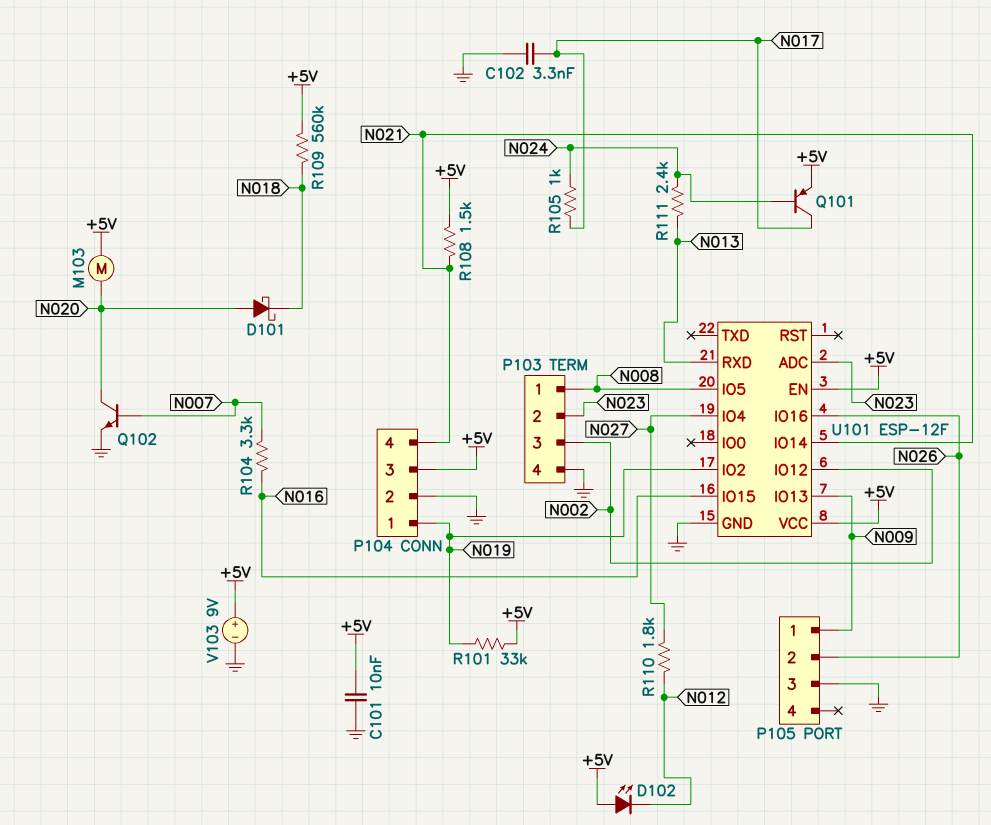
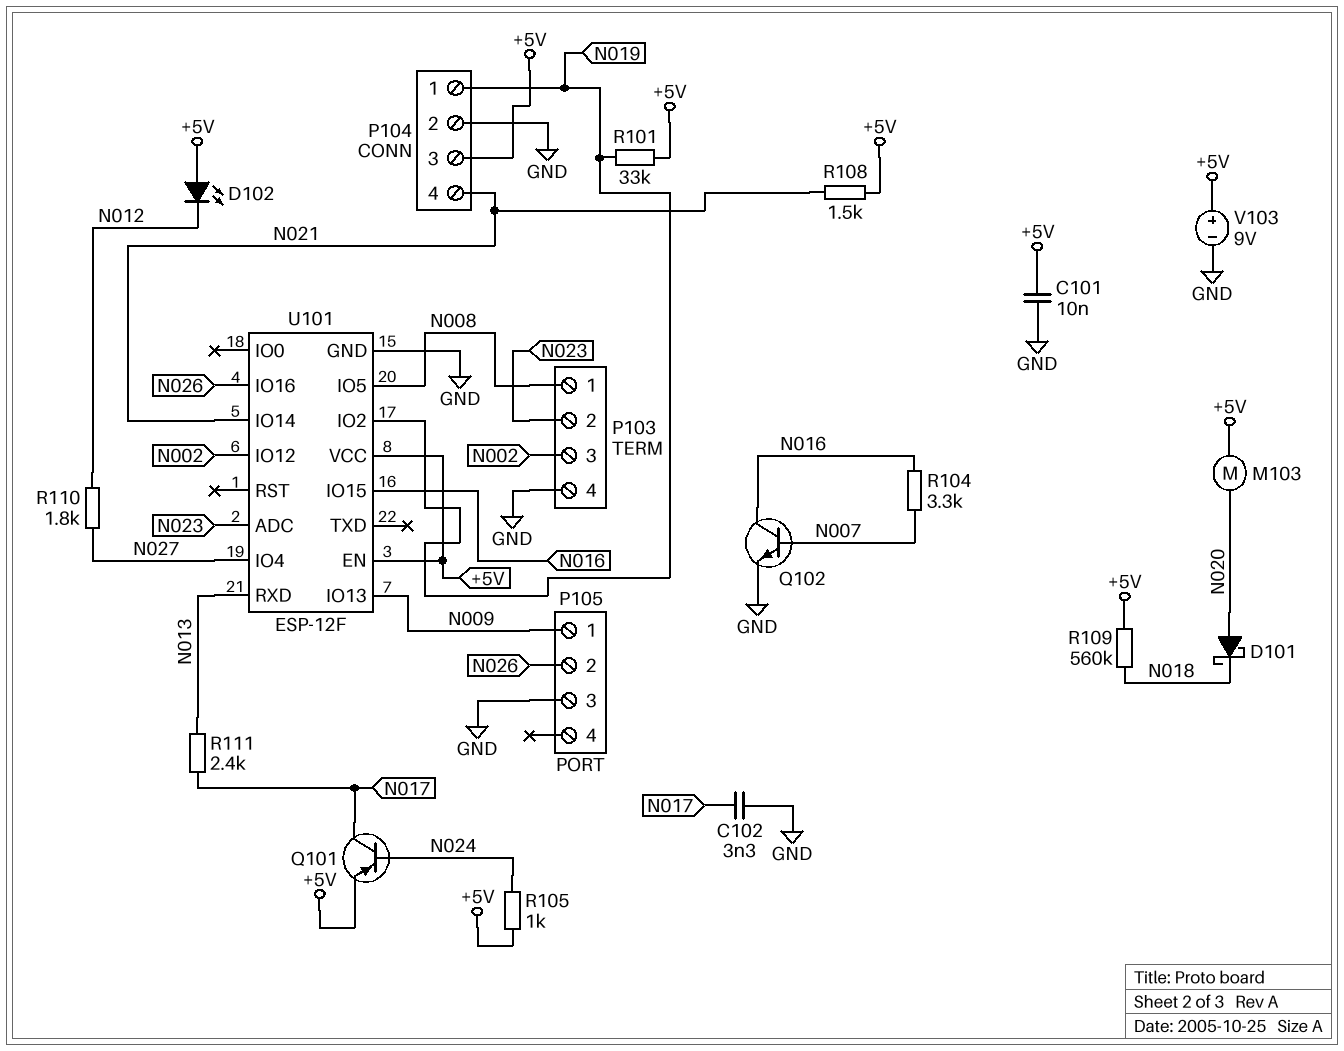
Q102: NPN (B N007, C N020, E GND) -> NPN (B N007, C N016, E GND)
R105: 1k (N017, N024) -> 1k (+5V, N024)
R111: 2.4k (N013, N024) -> 2.4k (N013, N017)

